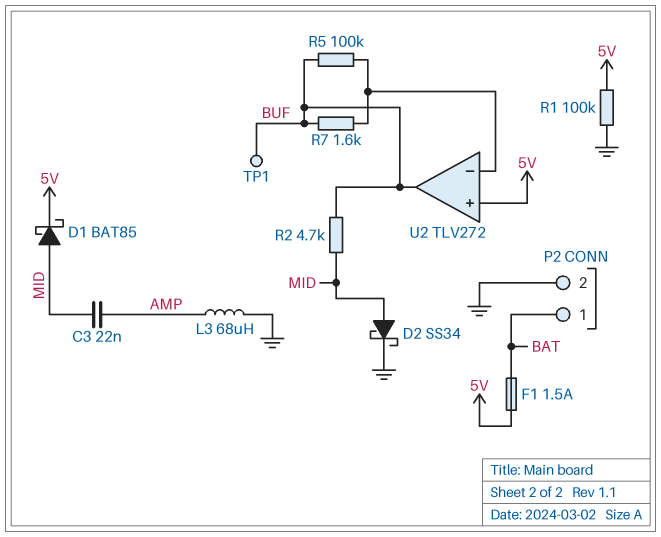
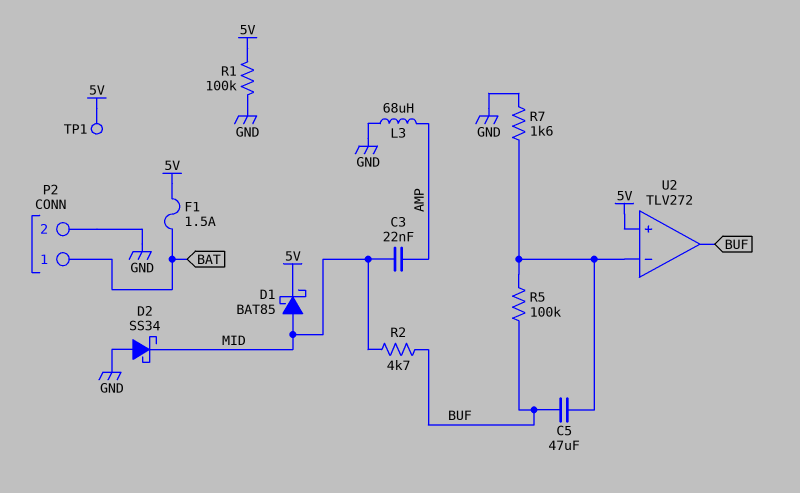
C5: none -> 47uF (BUF, U2/in-)
D2: schottky SS34 (A MID, K GND) -> schottky SS34 (A GND, K MID)
R7: 1.6k (BUF, U2/in-) -> 1.6k (GND, U2/in-)
TP1: test point (BUF) -> test point (5V)

